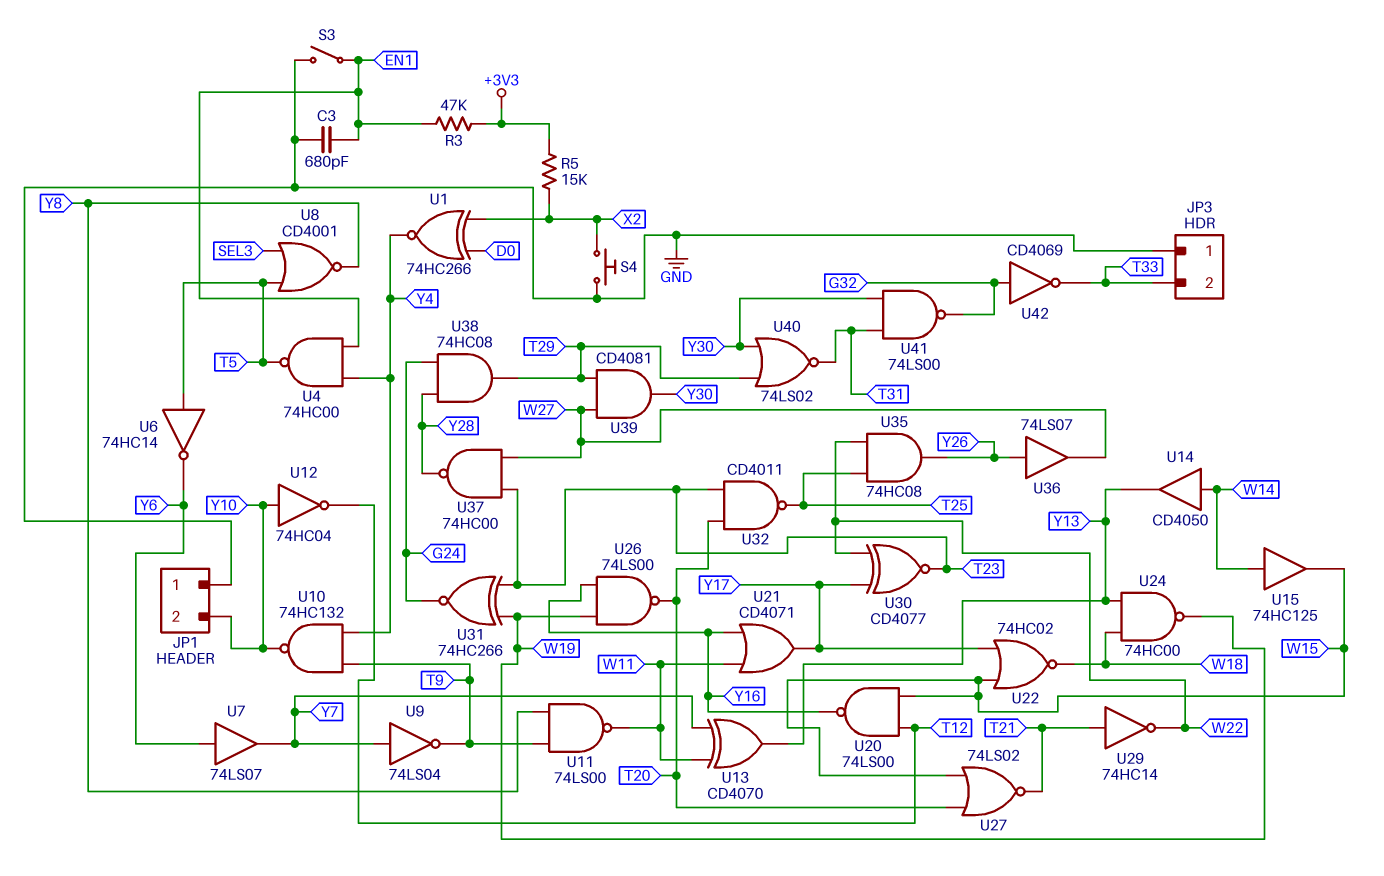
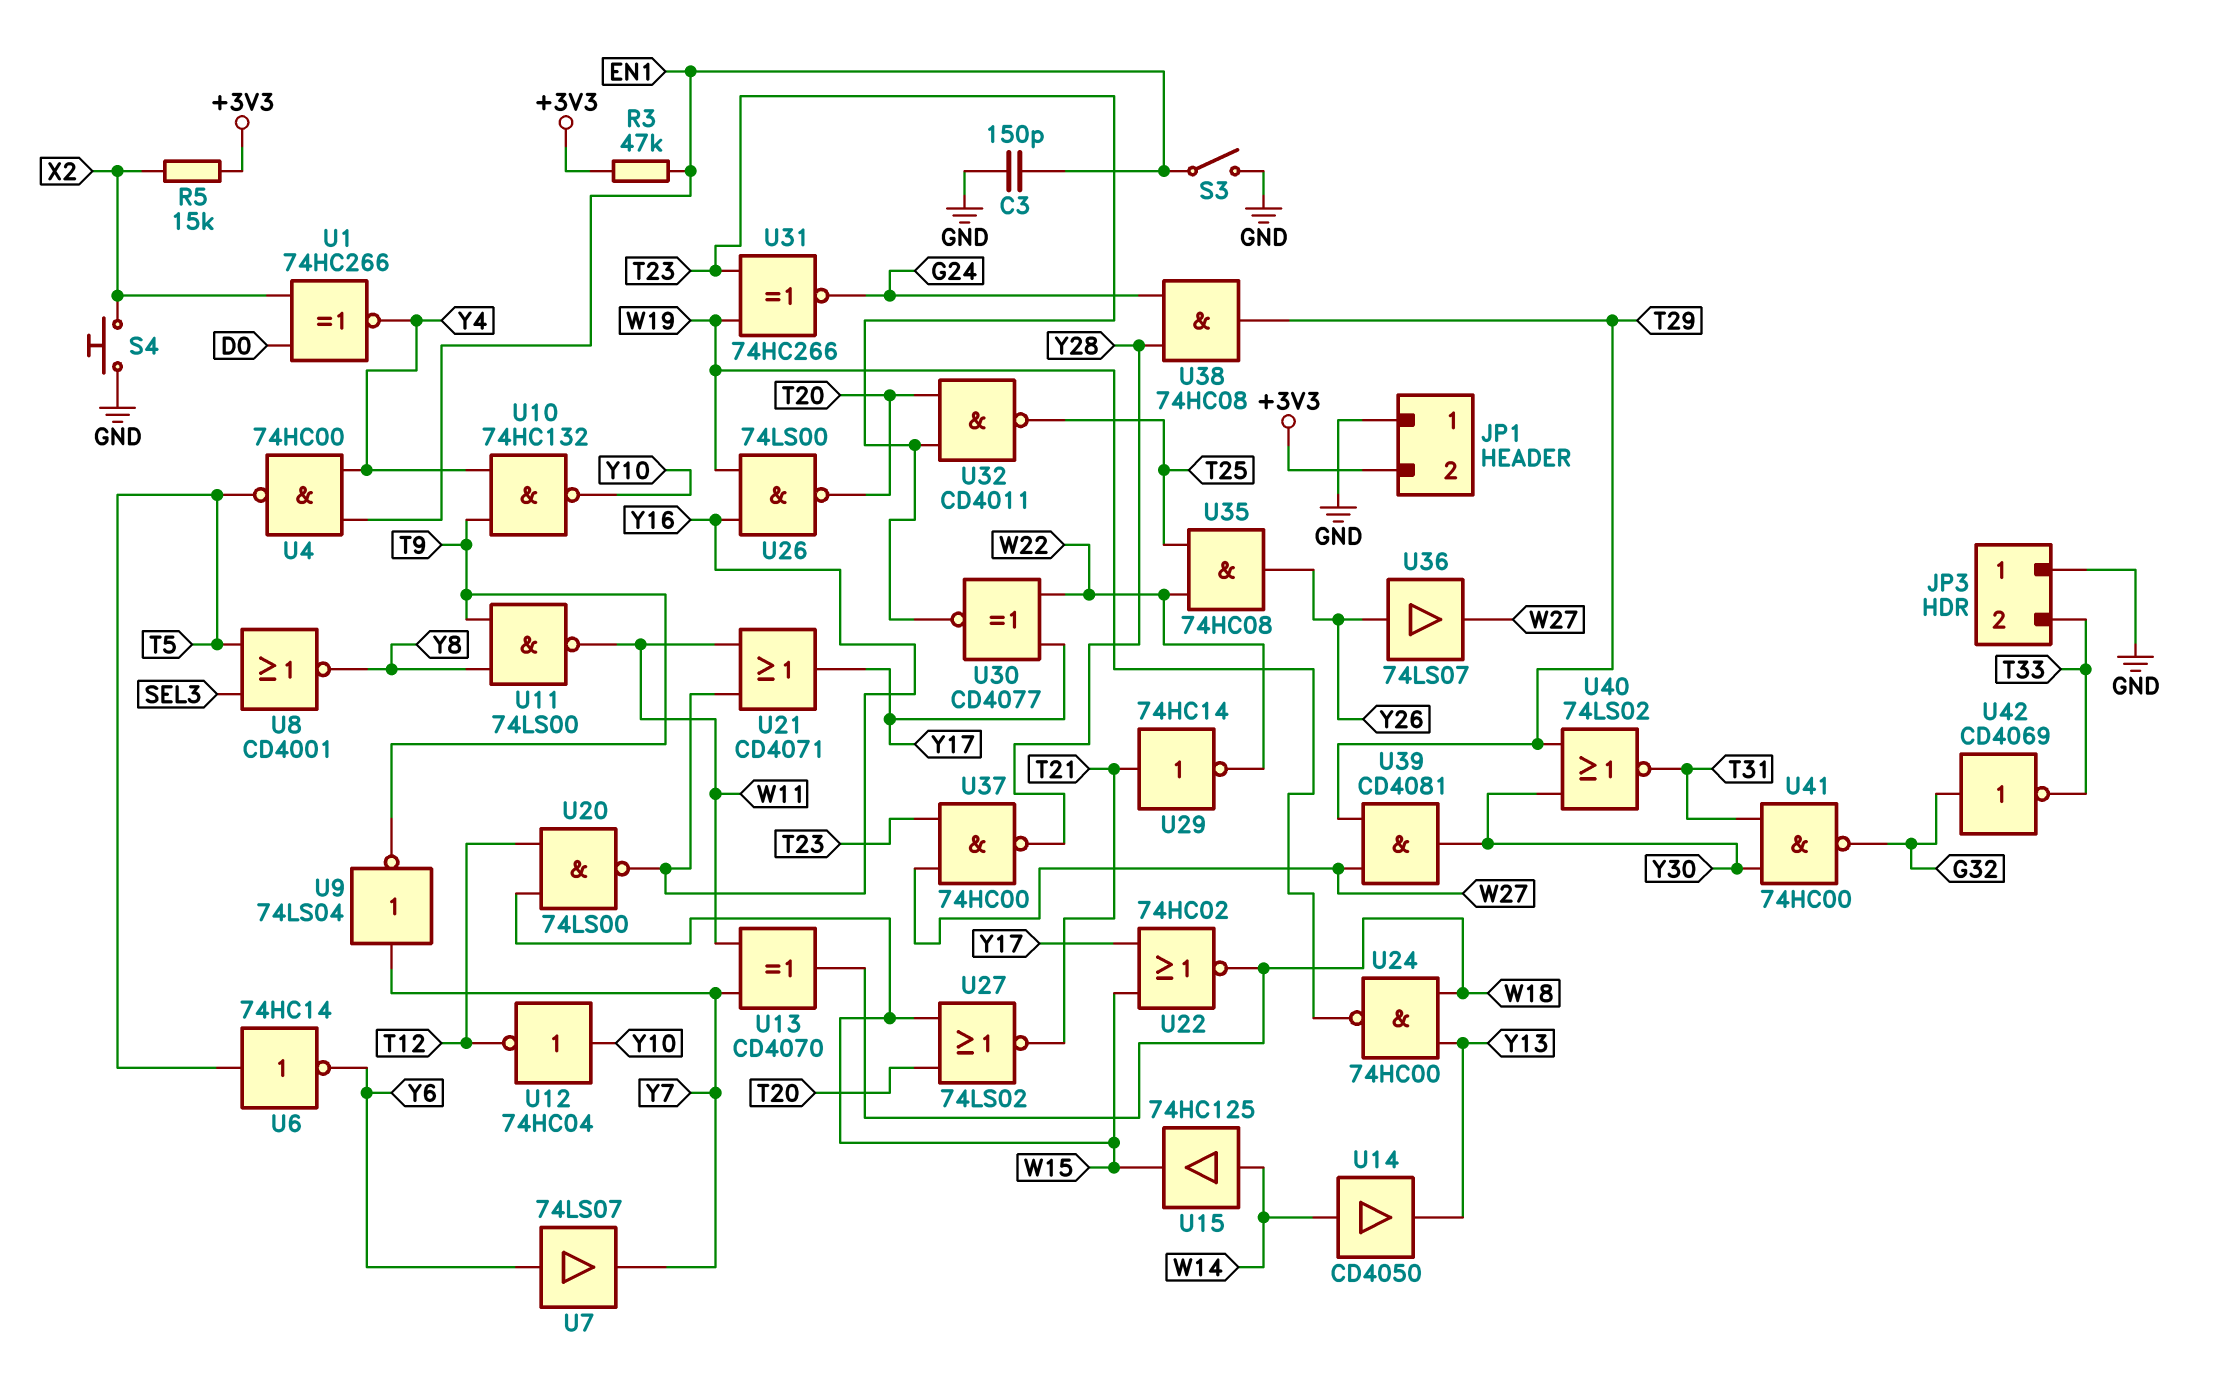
C3: 680pF (EN1, GND) -> 150pF (EN1, GND)
JP1 pin 2: Y10 -> +3V3
U13: XOR CD4070 (in W11, in Y7, out Y13) -> XOR CD4070 (in W11, in Y7, out W18)
U41: NAND 74LS00 (in T31, in Y30, out G32) -> NAND 74HC00 (in T31, in Y30, out G32)

